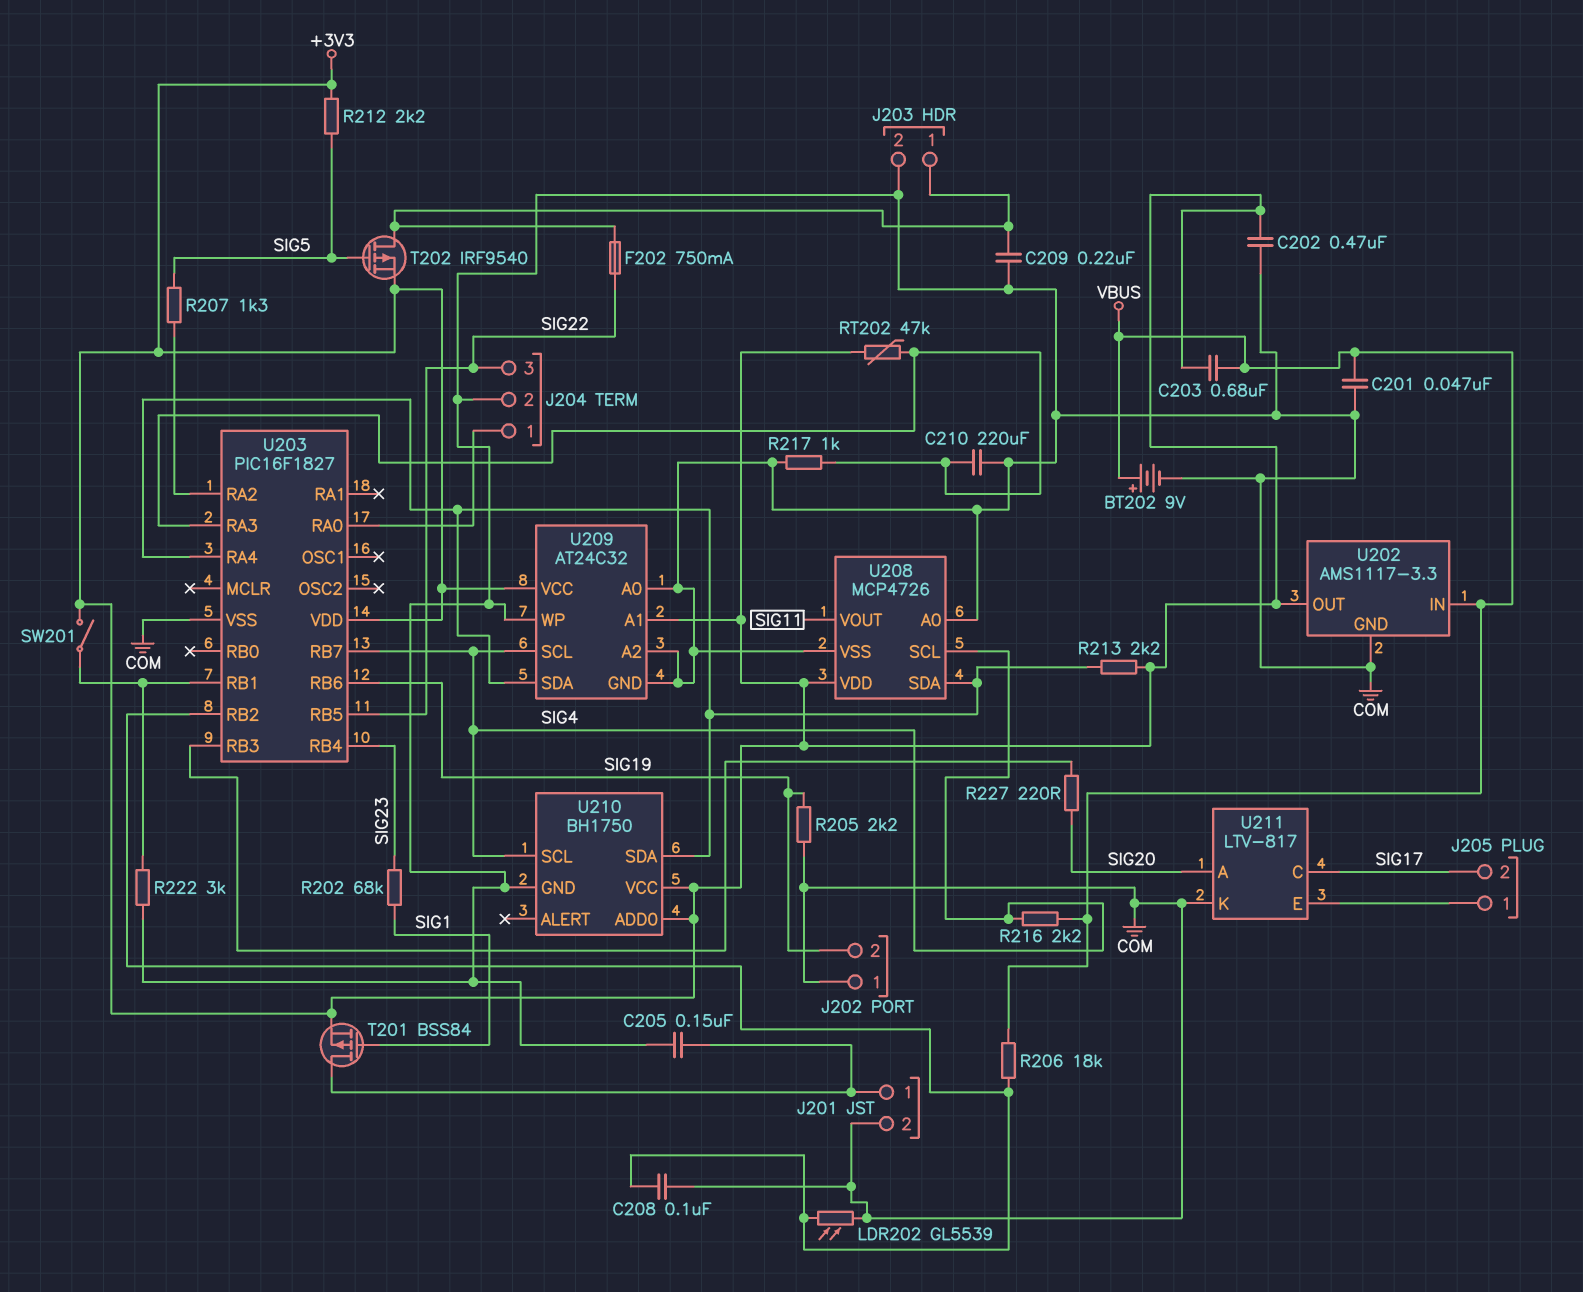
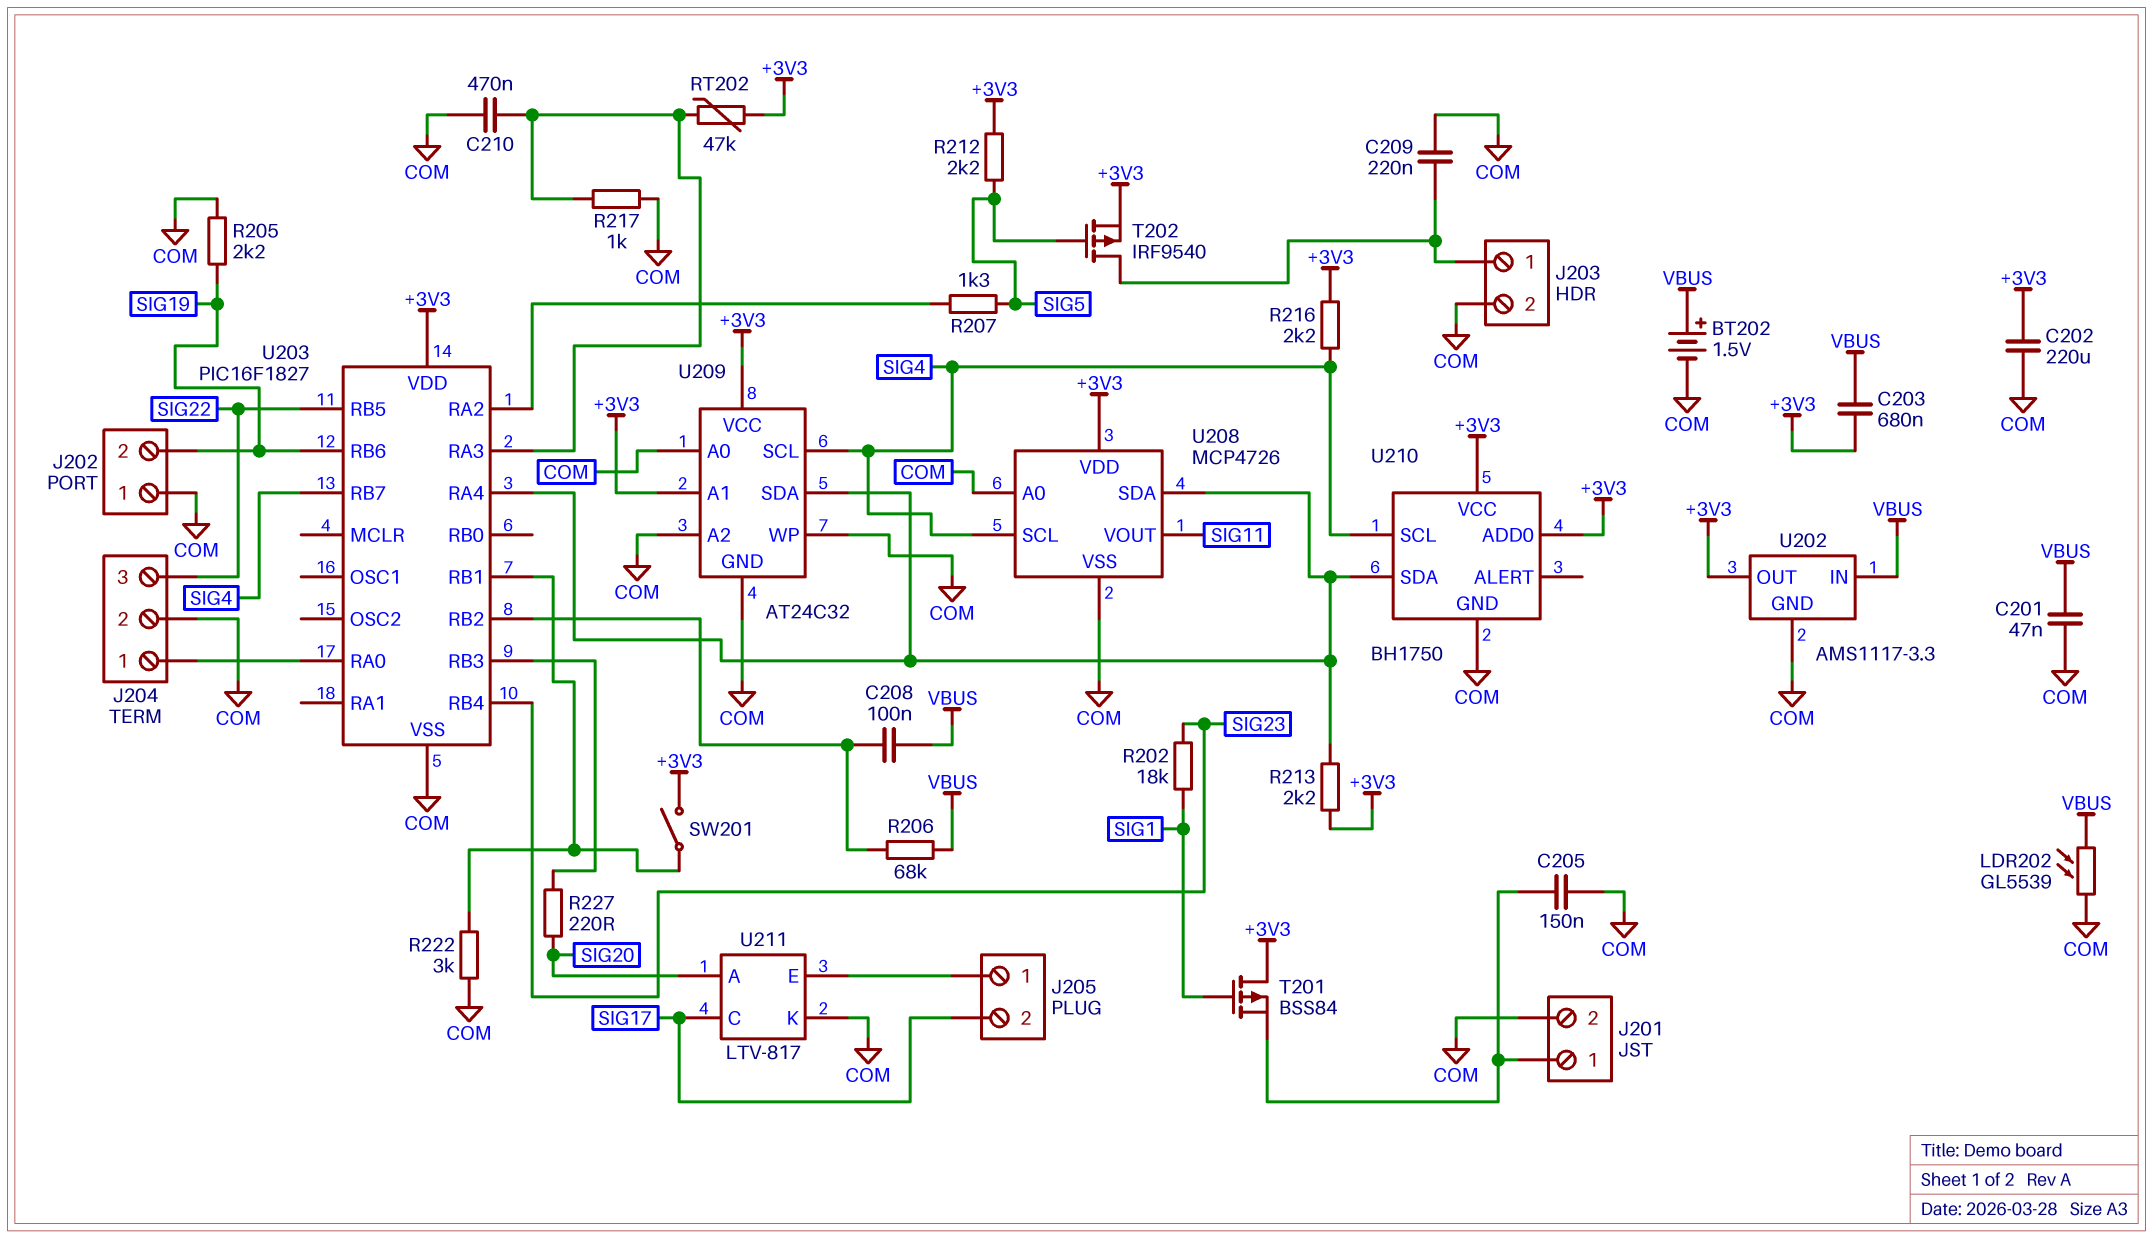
BT202: 9V (plus VBUS, minus COM) -> 1.5V (plus VBUS, minus COM)
C202: 470nF (+3V3, COM) -> 220uF (+3V3, COM)
C208: 100nF (COM, U203/RB2) -> 100nF (U203/RB2, VBUS)
C210: 220uF (COM, U203/RA3) -> 470nF (COM, U203/RA3)
F202: 750mA (J203/1, SIG22) -> none
LDR202: GL5539 (COM, U203/RB2) -> GL5539 (COM, VBUS)
R202: 68k (SIG1, SIG23) -> 18k (SIG1, SIG23)
R206: 18k (U203/RB2, VBUS) -> 68k (U203/RB2, VBUS)
R216: 2.2k (SIG4, VBUS) -> 2.2k (+3V3, SIG4)
T201: PMOS BSS84 (G SIG1, D J201/1, S +3V3) -> PMOS BSS84 (G SIG1, D +3V3, S J201/1)

